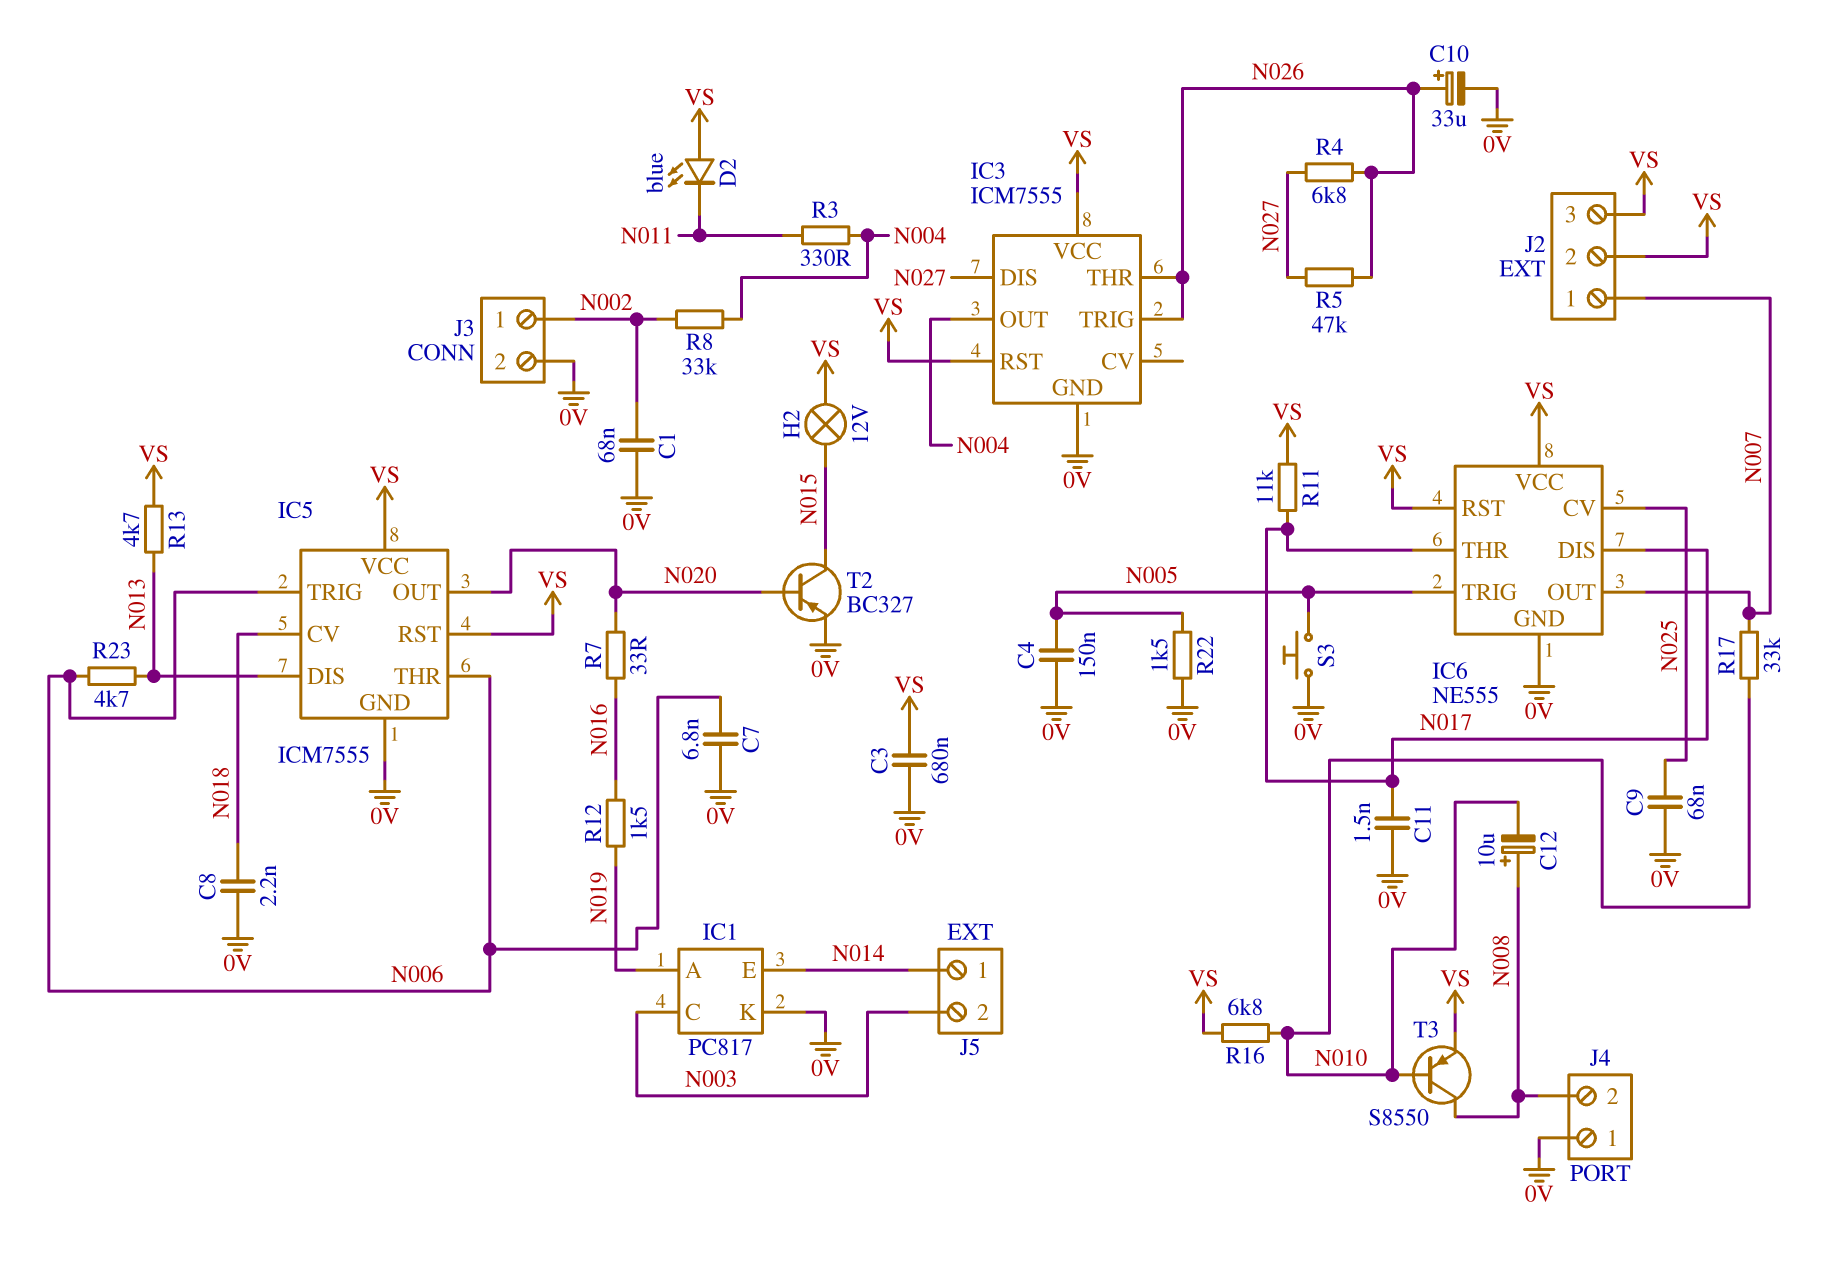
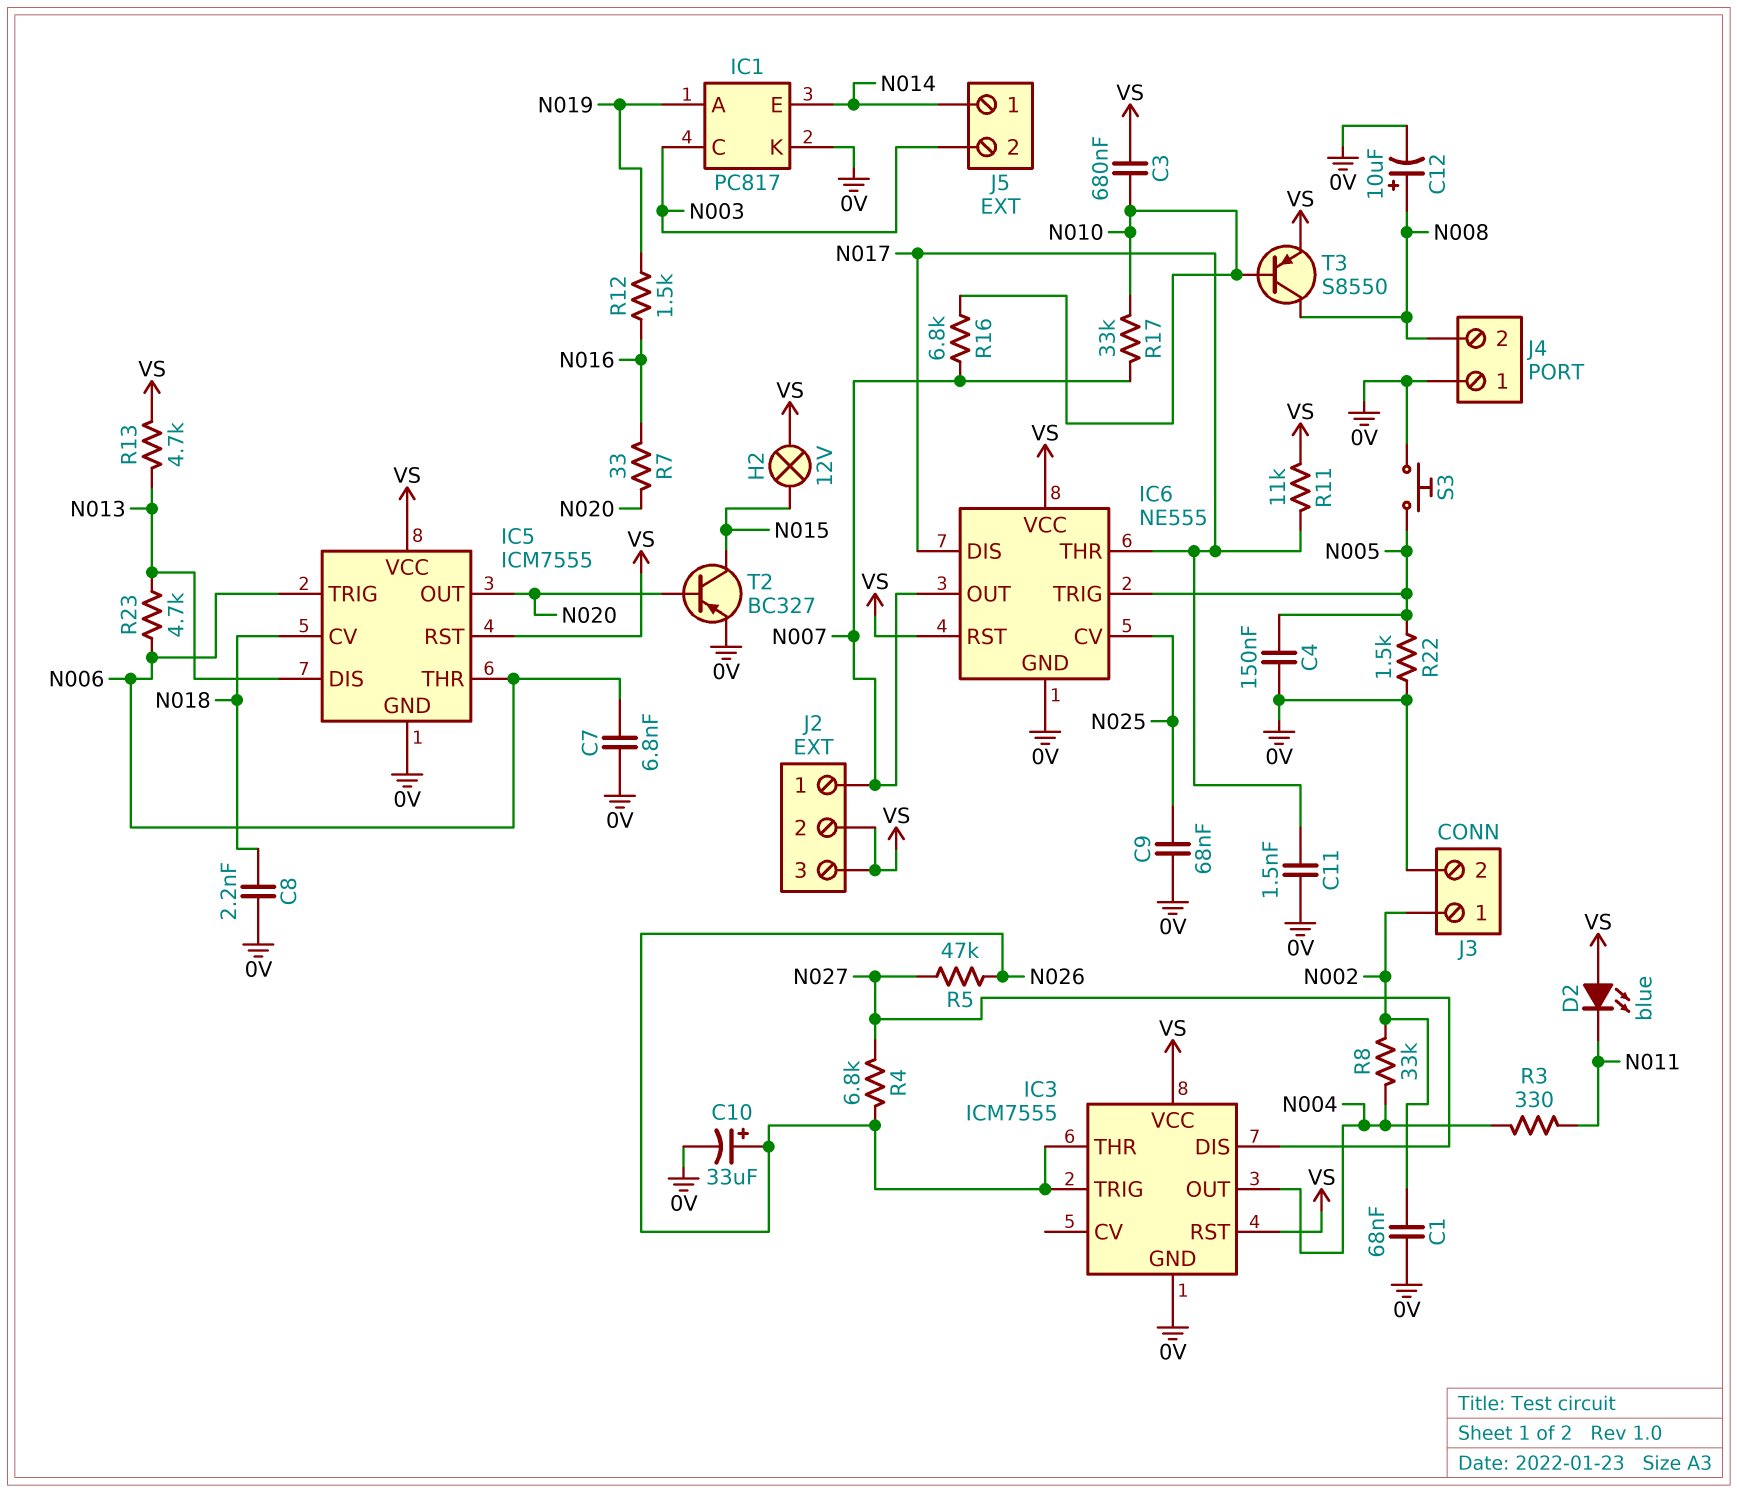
C3: 680nF (0V, VS) -> 680nF (N010, VS)
C12: 10uF (plus N008, minus N010) -> 10uF (plus N008, minus 0V)
R16: 6.8k (N010, VS) -> 6.8k (N007, N010)

